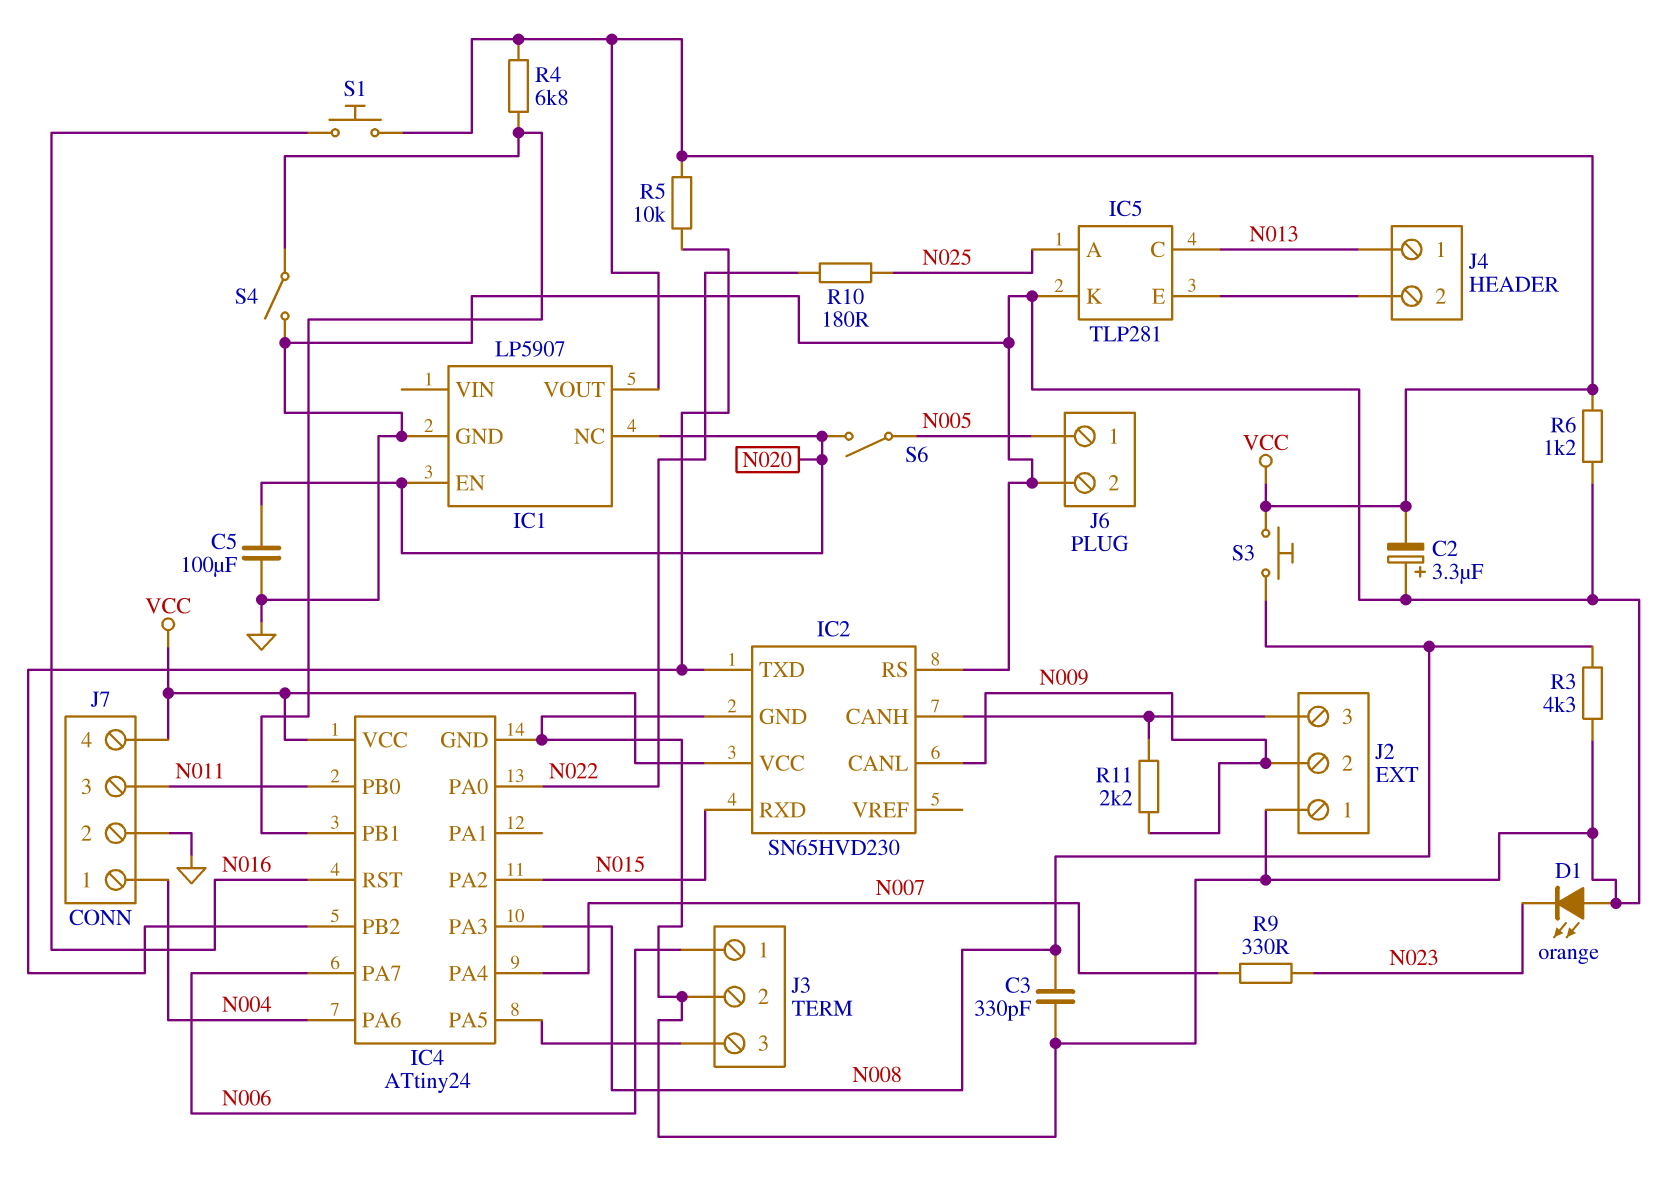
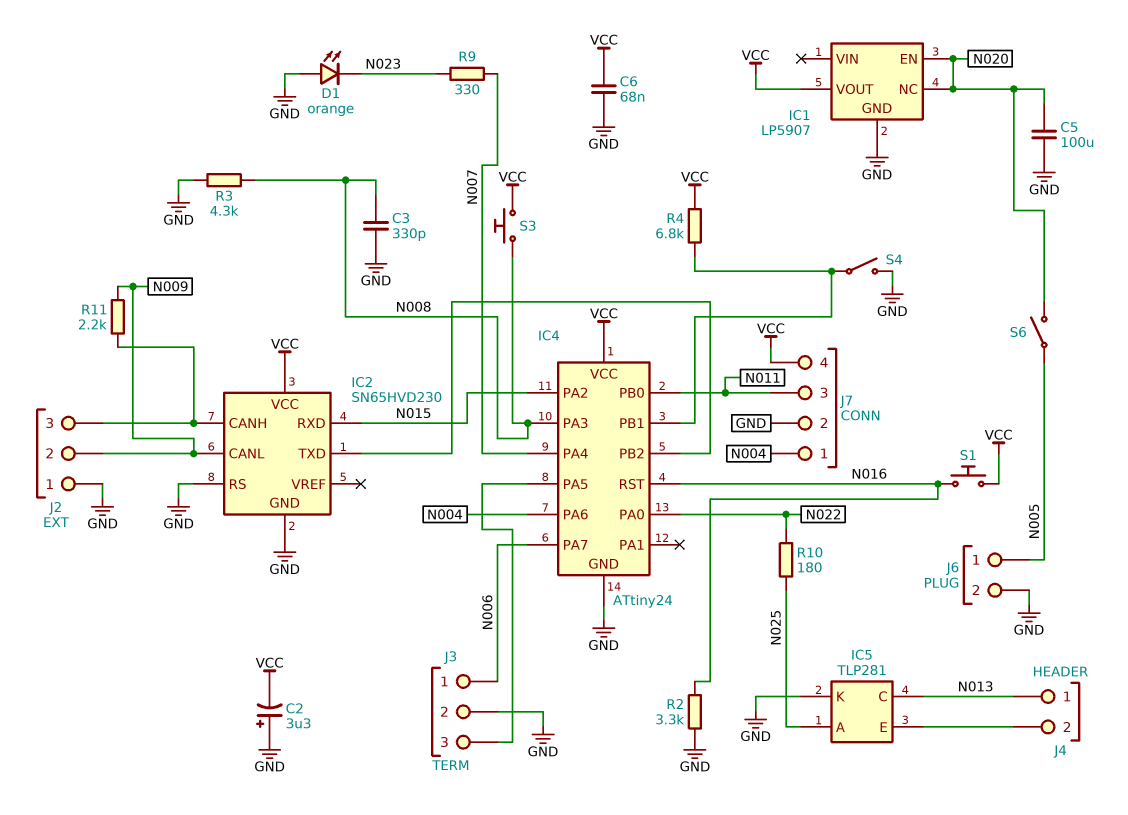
C6: none -> 68nF (GND, VCC)
R2: none -> 3.3k (GND, N016)
R5: 10k (IC2/TXD, VCC) -> none
R6: 1.2k (GND, VCC) -> none

